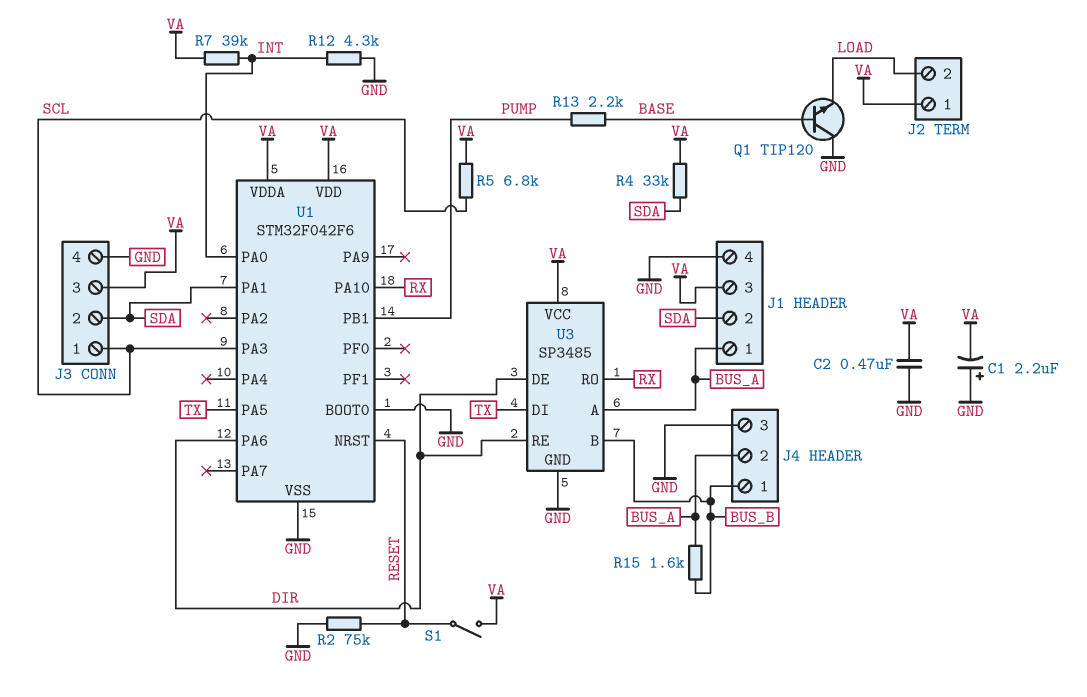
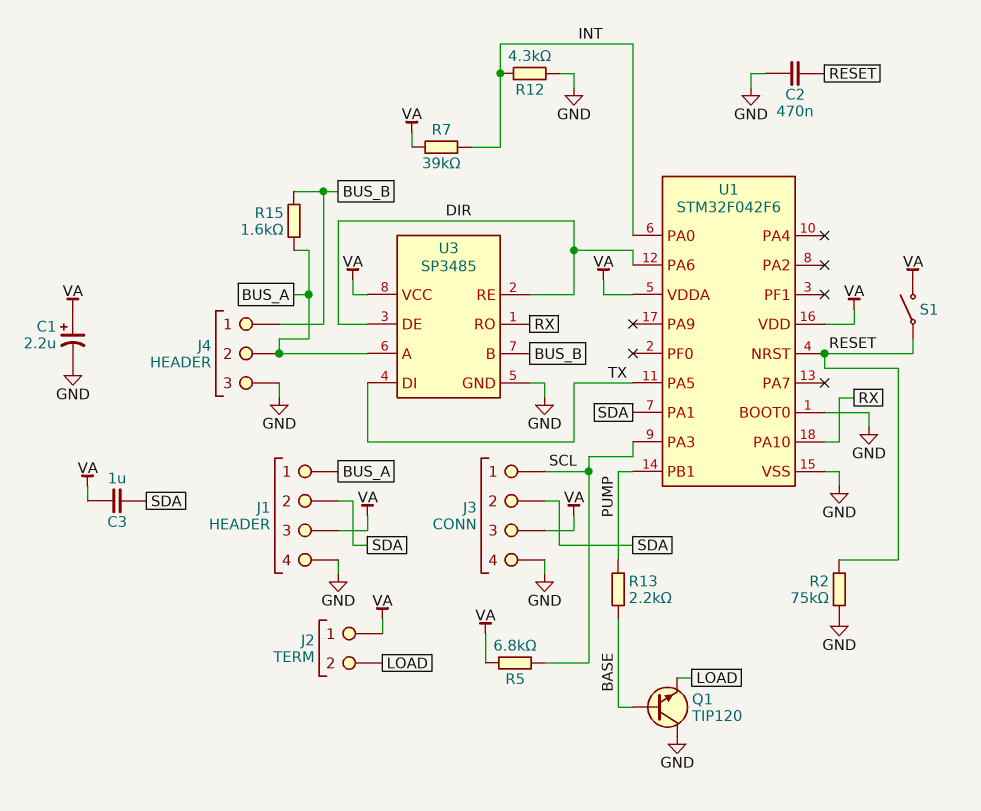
C1: 2.2uF (plus GND, minus VA) -> 2.2uF (plus VA, minus GND)
C2: 470nF (GND, VA) -> 470nF (GND, RESET)
C3: none -> 1uF (SDA, VA)
R4: 33k (SDA, VA) -> none

